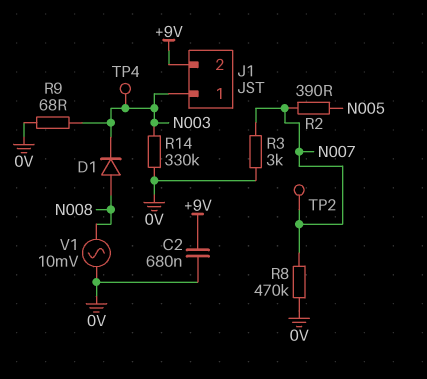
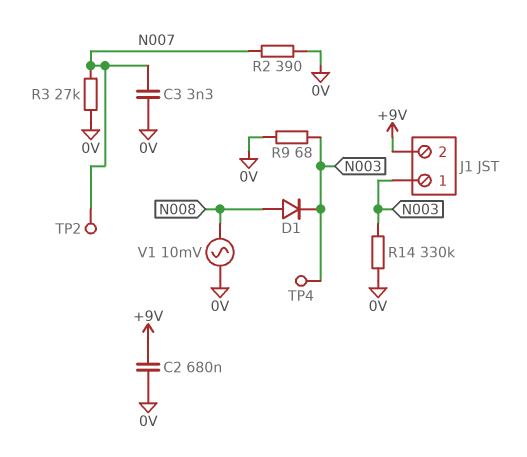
C3: none -> 3.3nF (0V, N007)
R2: 390 (N005, N007) -> 390 (0V, N007)
R3: 3k (0V, N007) -> 27k (0V, N007)
R8: 470k (0V, N007) -> none

